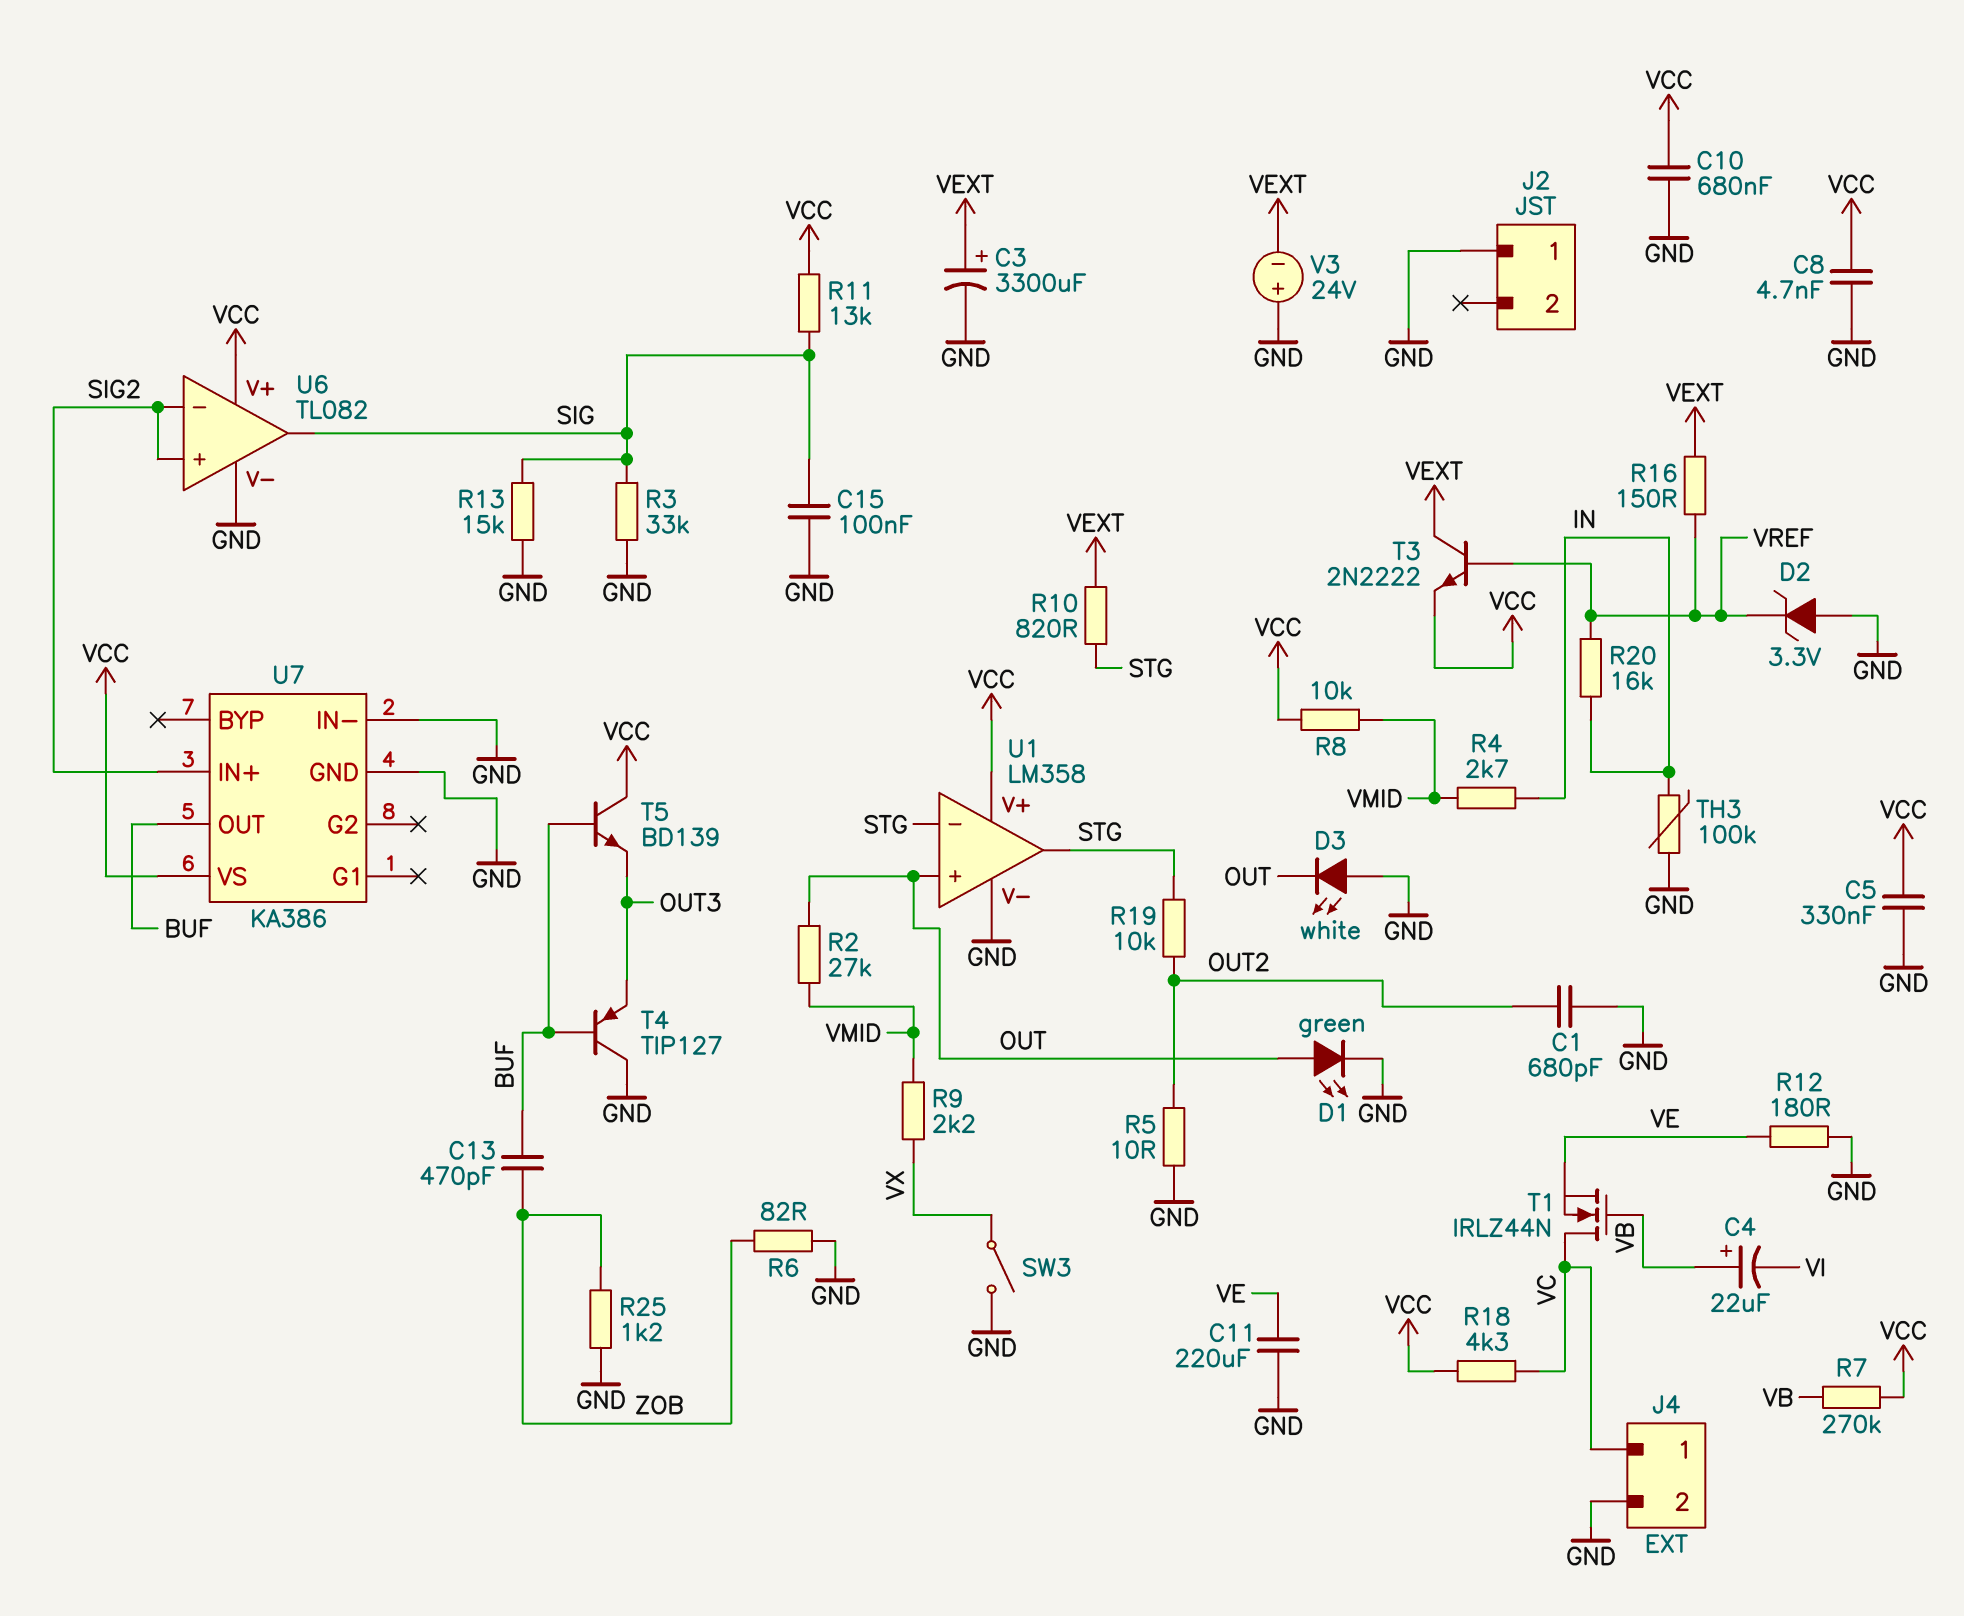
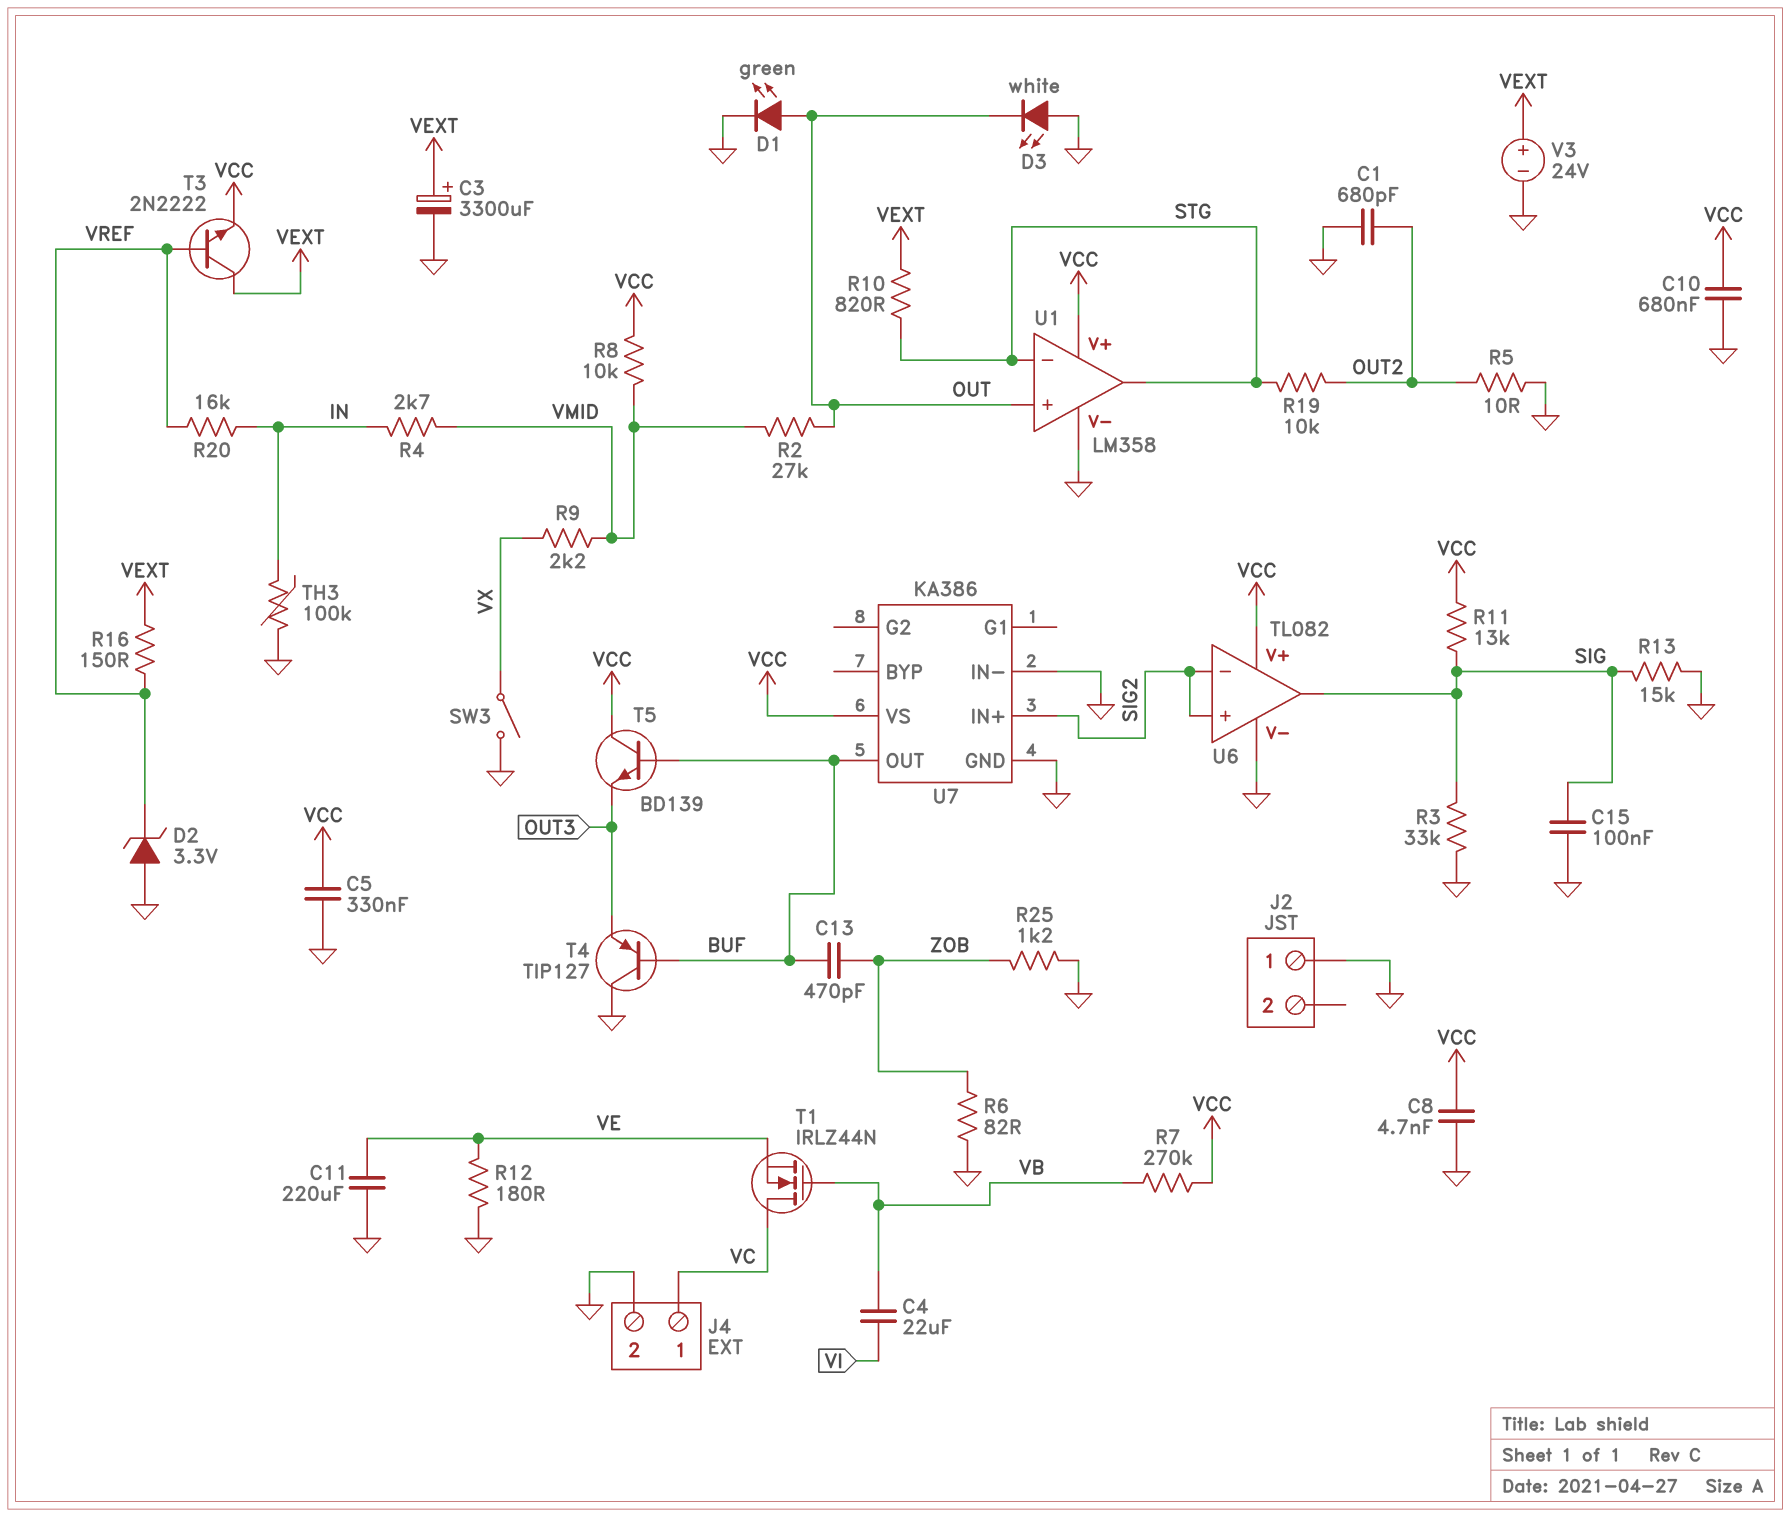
C4: 22uF (plus VB, minus VI) -> 22uF (VB, VI)
R18: 4.3k (VC, VCC) -> none
V3: 24V (plus GND, minus VEXT) -> 24V (plus VEXT, minus GND)

